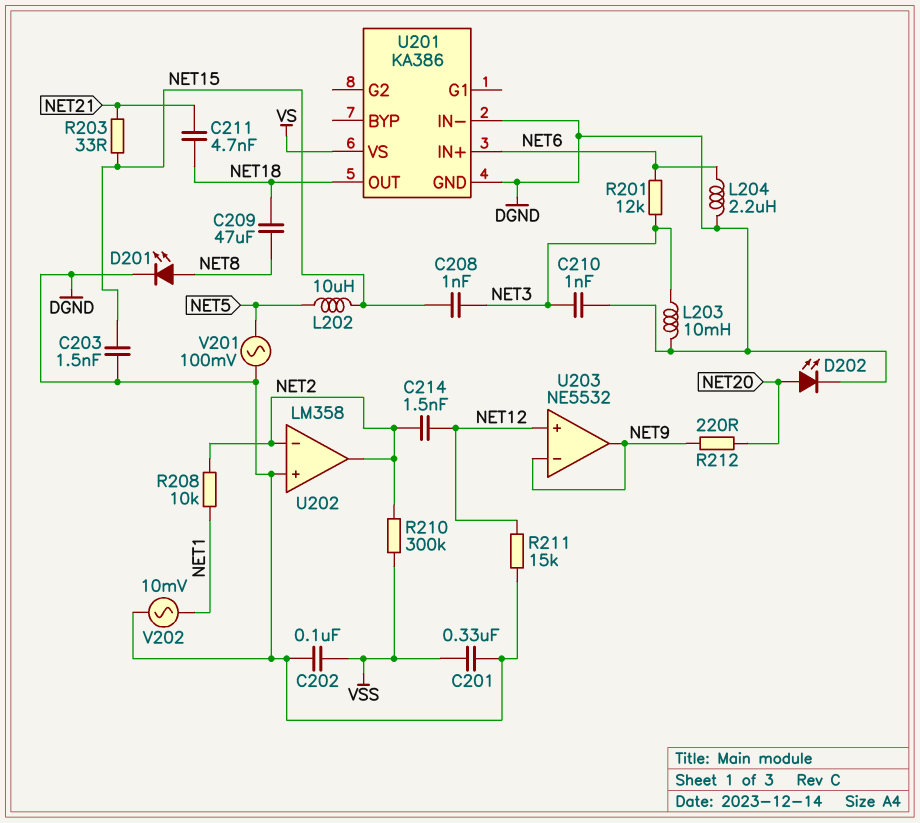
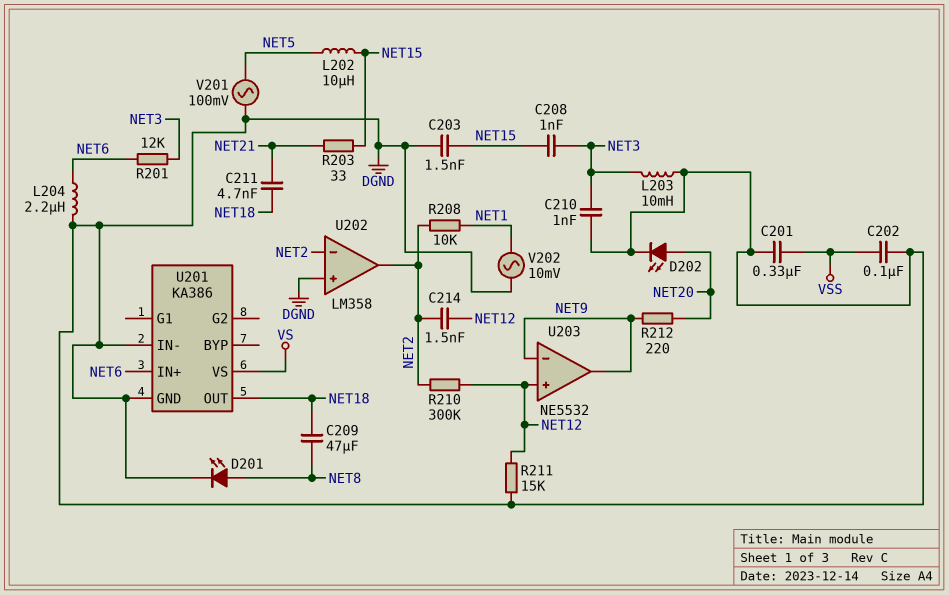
R210: 300k (NET2, VSS) -> 300k (NET2, NET12)

